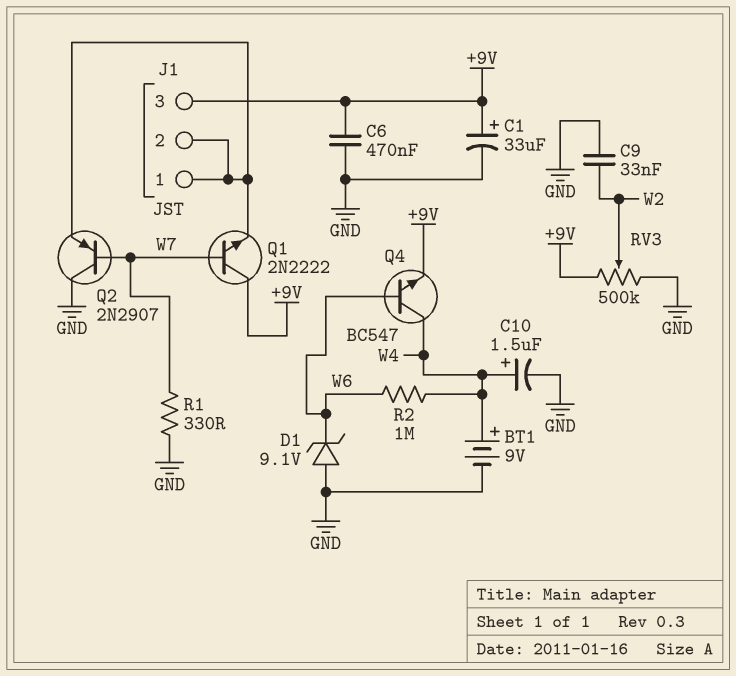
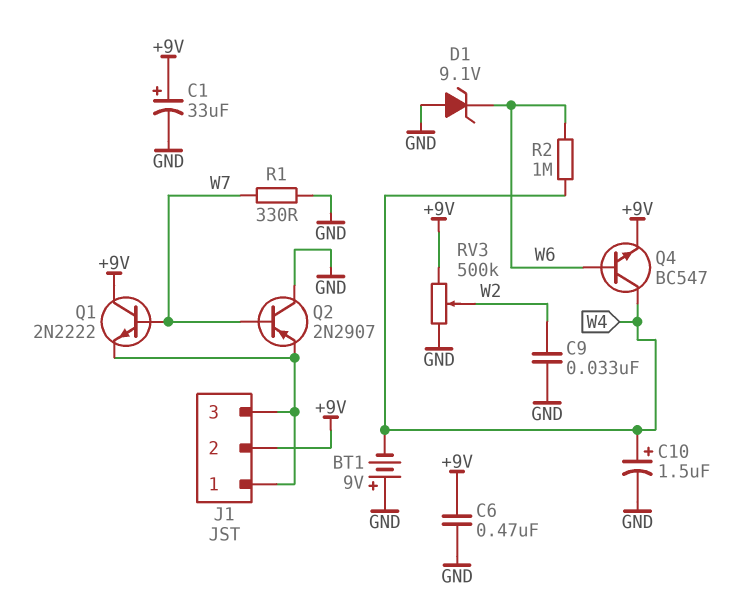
BT1: 9V (plus W4, minus GND) -> 9V (plus GND, minus W4)
J1 pin 2: J1/1 -> +9V
J1 pin 3: +9V -> J1/1

